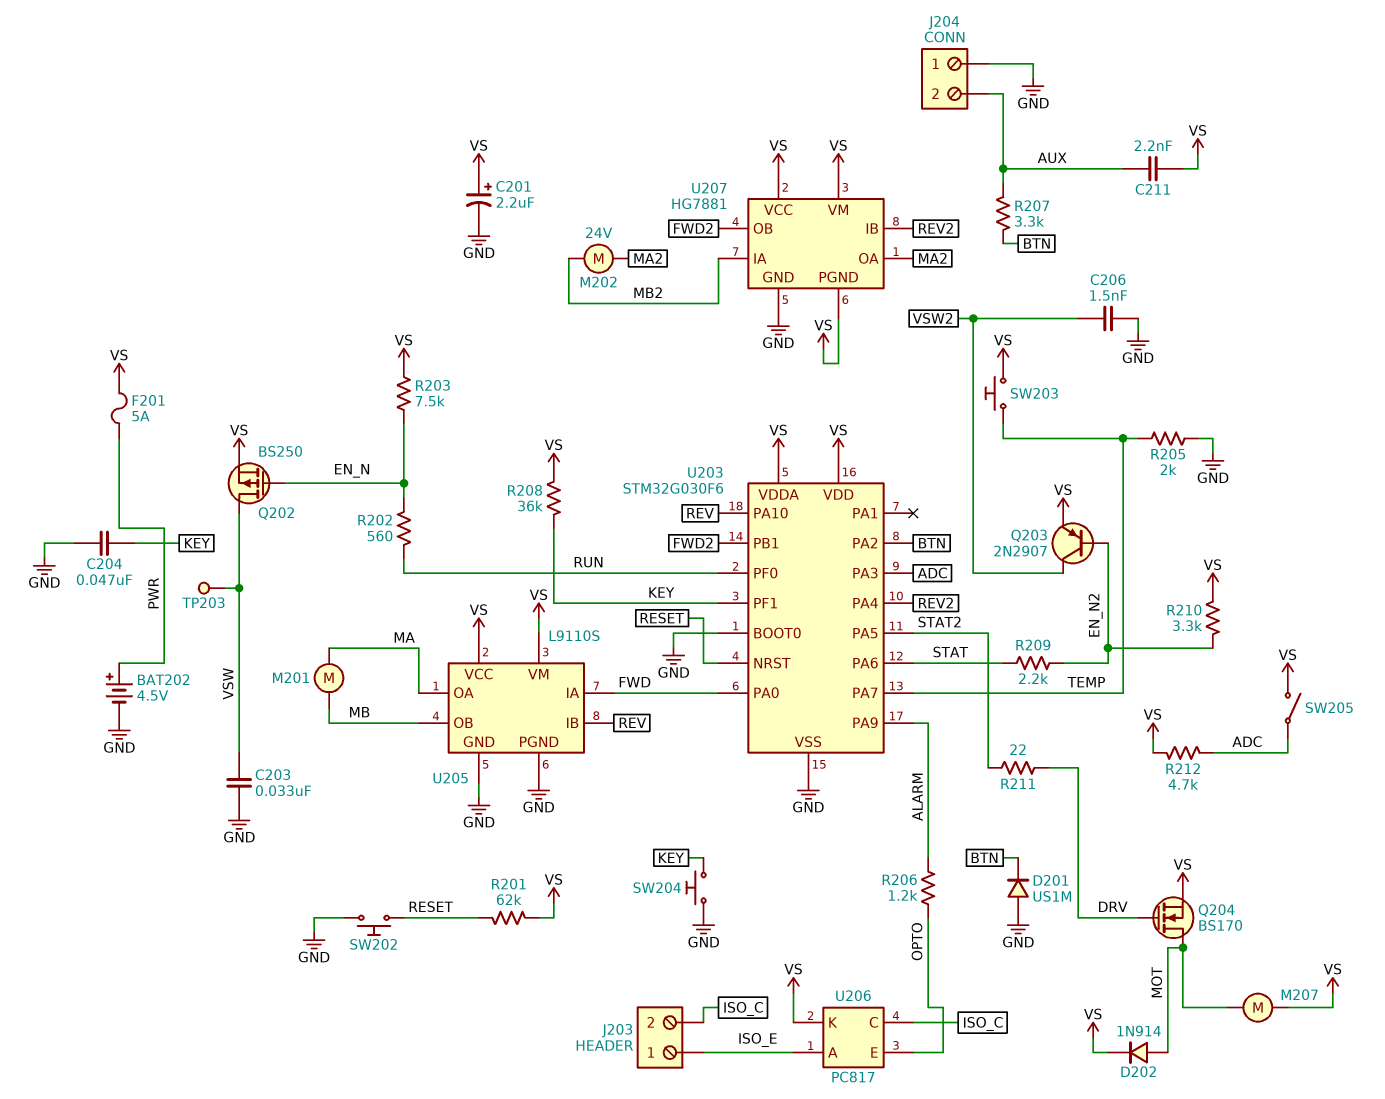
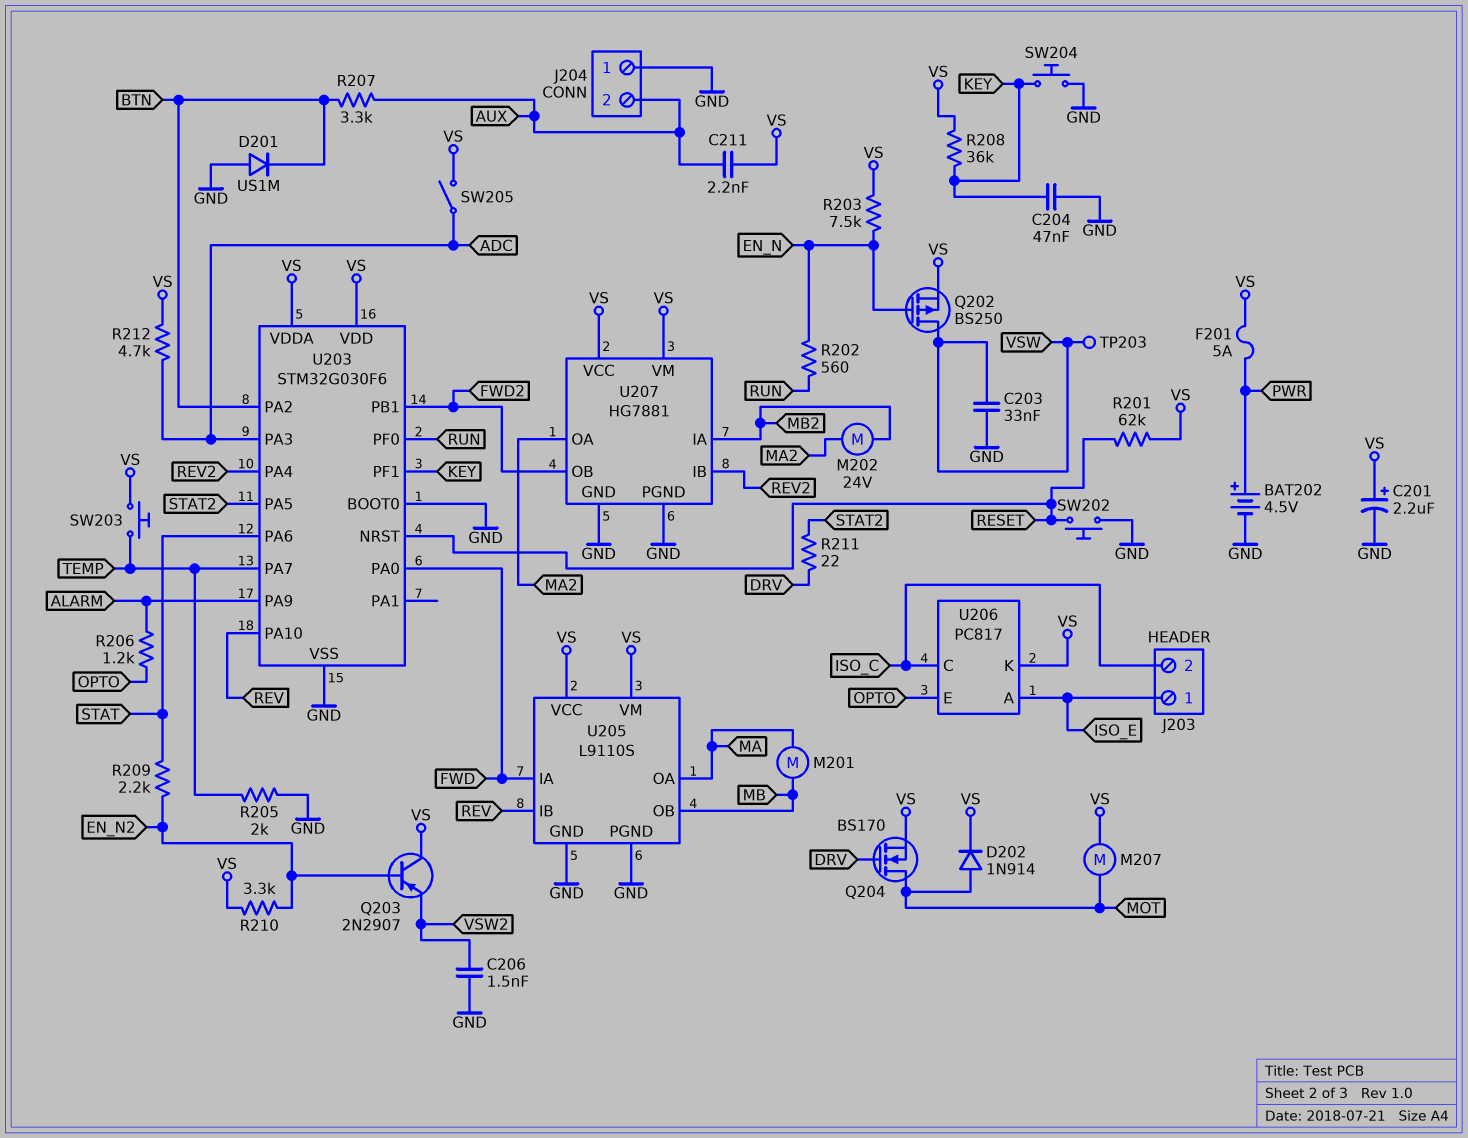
Q203: PNP 2N2907 (B EN_N2, C VSW2, E VS) -> PNP 2N2907 (B EN_N2, C VS, E VSW2)
U207 pin PGND: VS -> GND

